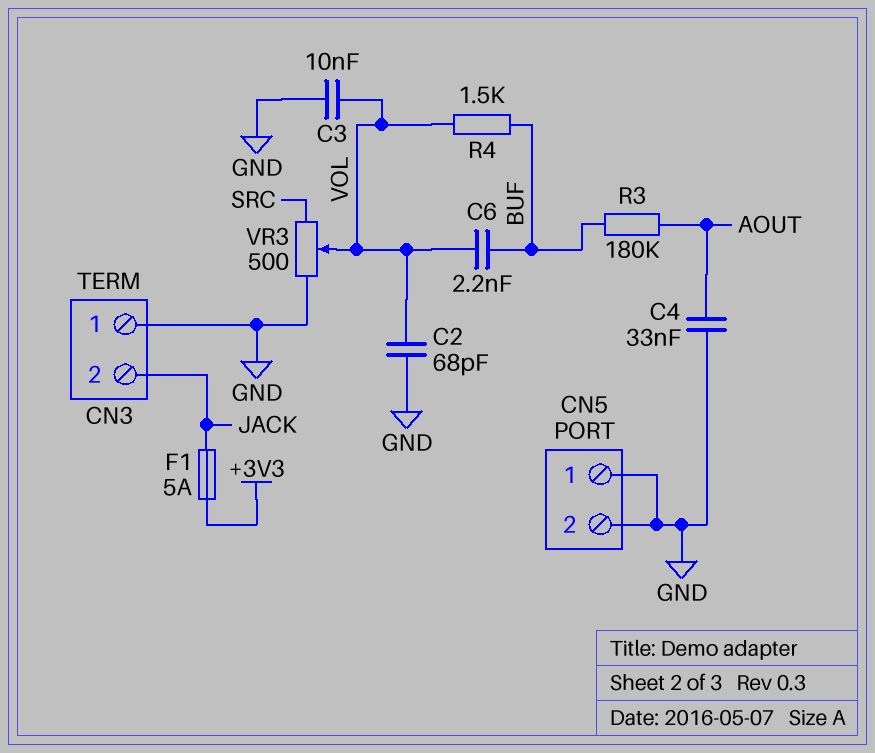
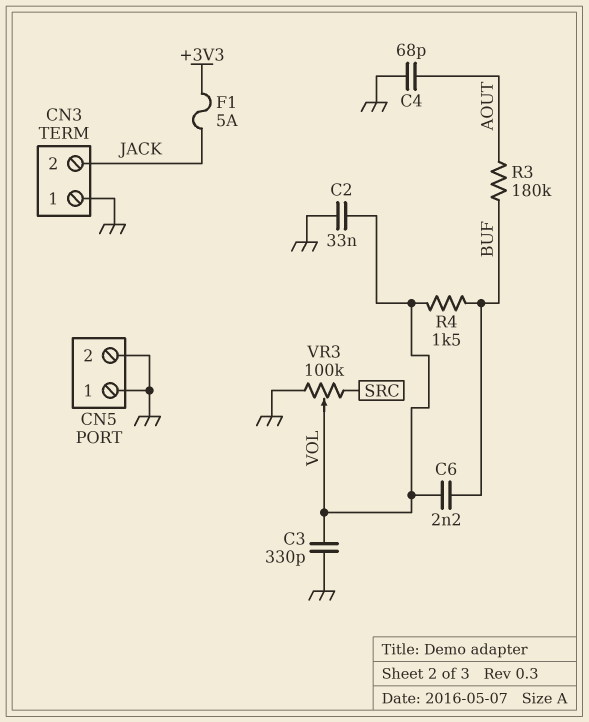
C2: 68pF (GND, VOL) -> 33nF (GND, VOL)
C3: 10nF (GND, VOL) -> 330pF (GND, VOL)
C4: 33nF (AOUT, GND) -> 68pF (AOUT, GND)
VR3: 500 (GND, SRC, wiper VOL) -> 100k (GND, SRC, wiper VOL)

